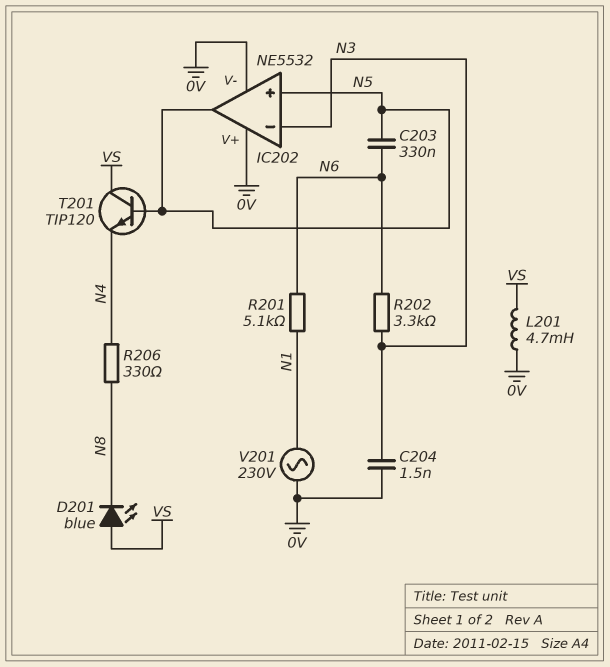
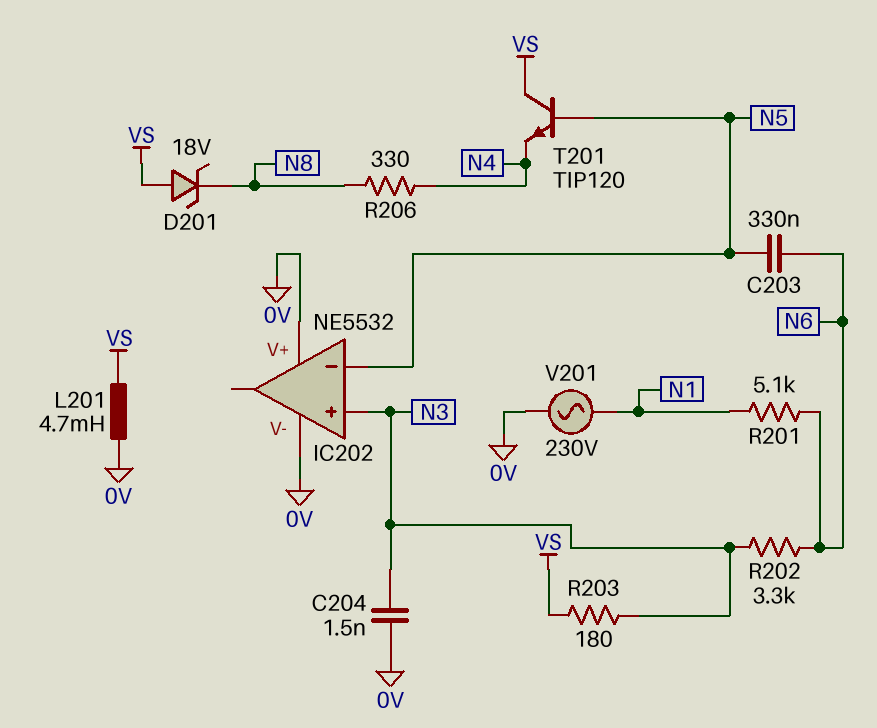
D201: LED blue (A VS, K N8) -> zener 18V (A VS, K N8)
IC202 pin in+: N5 -> N3
IC202 pin in-: N3 -> N5
IC202 pin out: N5 -> none
R203: none -> 180 (N3, VS)

